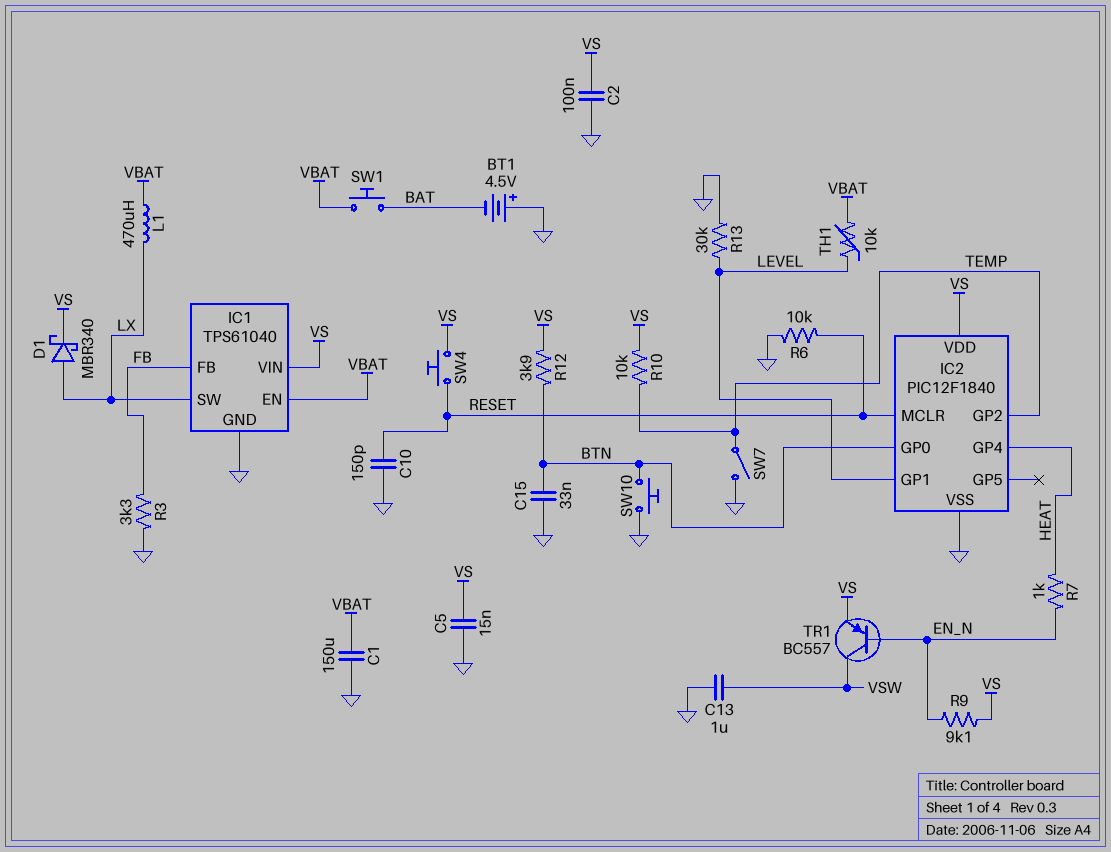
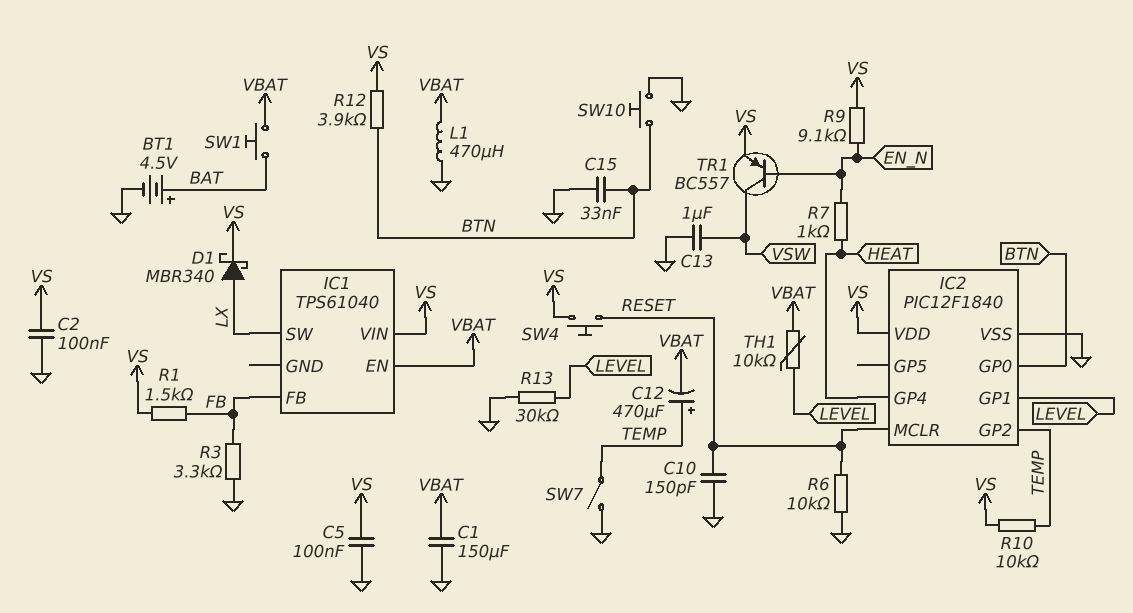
BT1: 4.5V (plus GND, minus BAT) -> 4.5V (plus BAT, minus GND)
C5: 15nF (GND, VS) -> 100nF (GND, VS)
C12: none -> 470uF (plus TEMP, minus VBAT)
IC1 pin GND: GND -> none
L1: 470uH (LX, VBAT) -> 470uH (GND, VBAT)
R1: none -> 1.5k (FB, VS)

